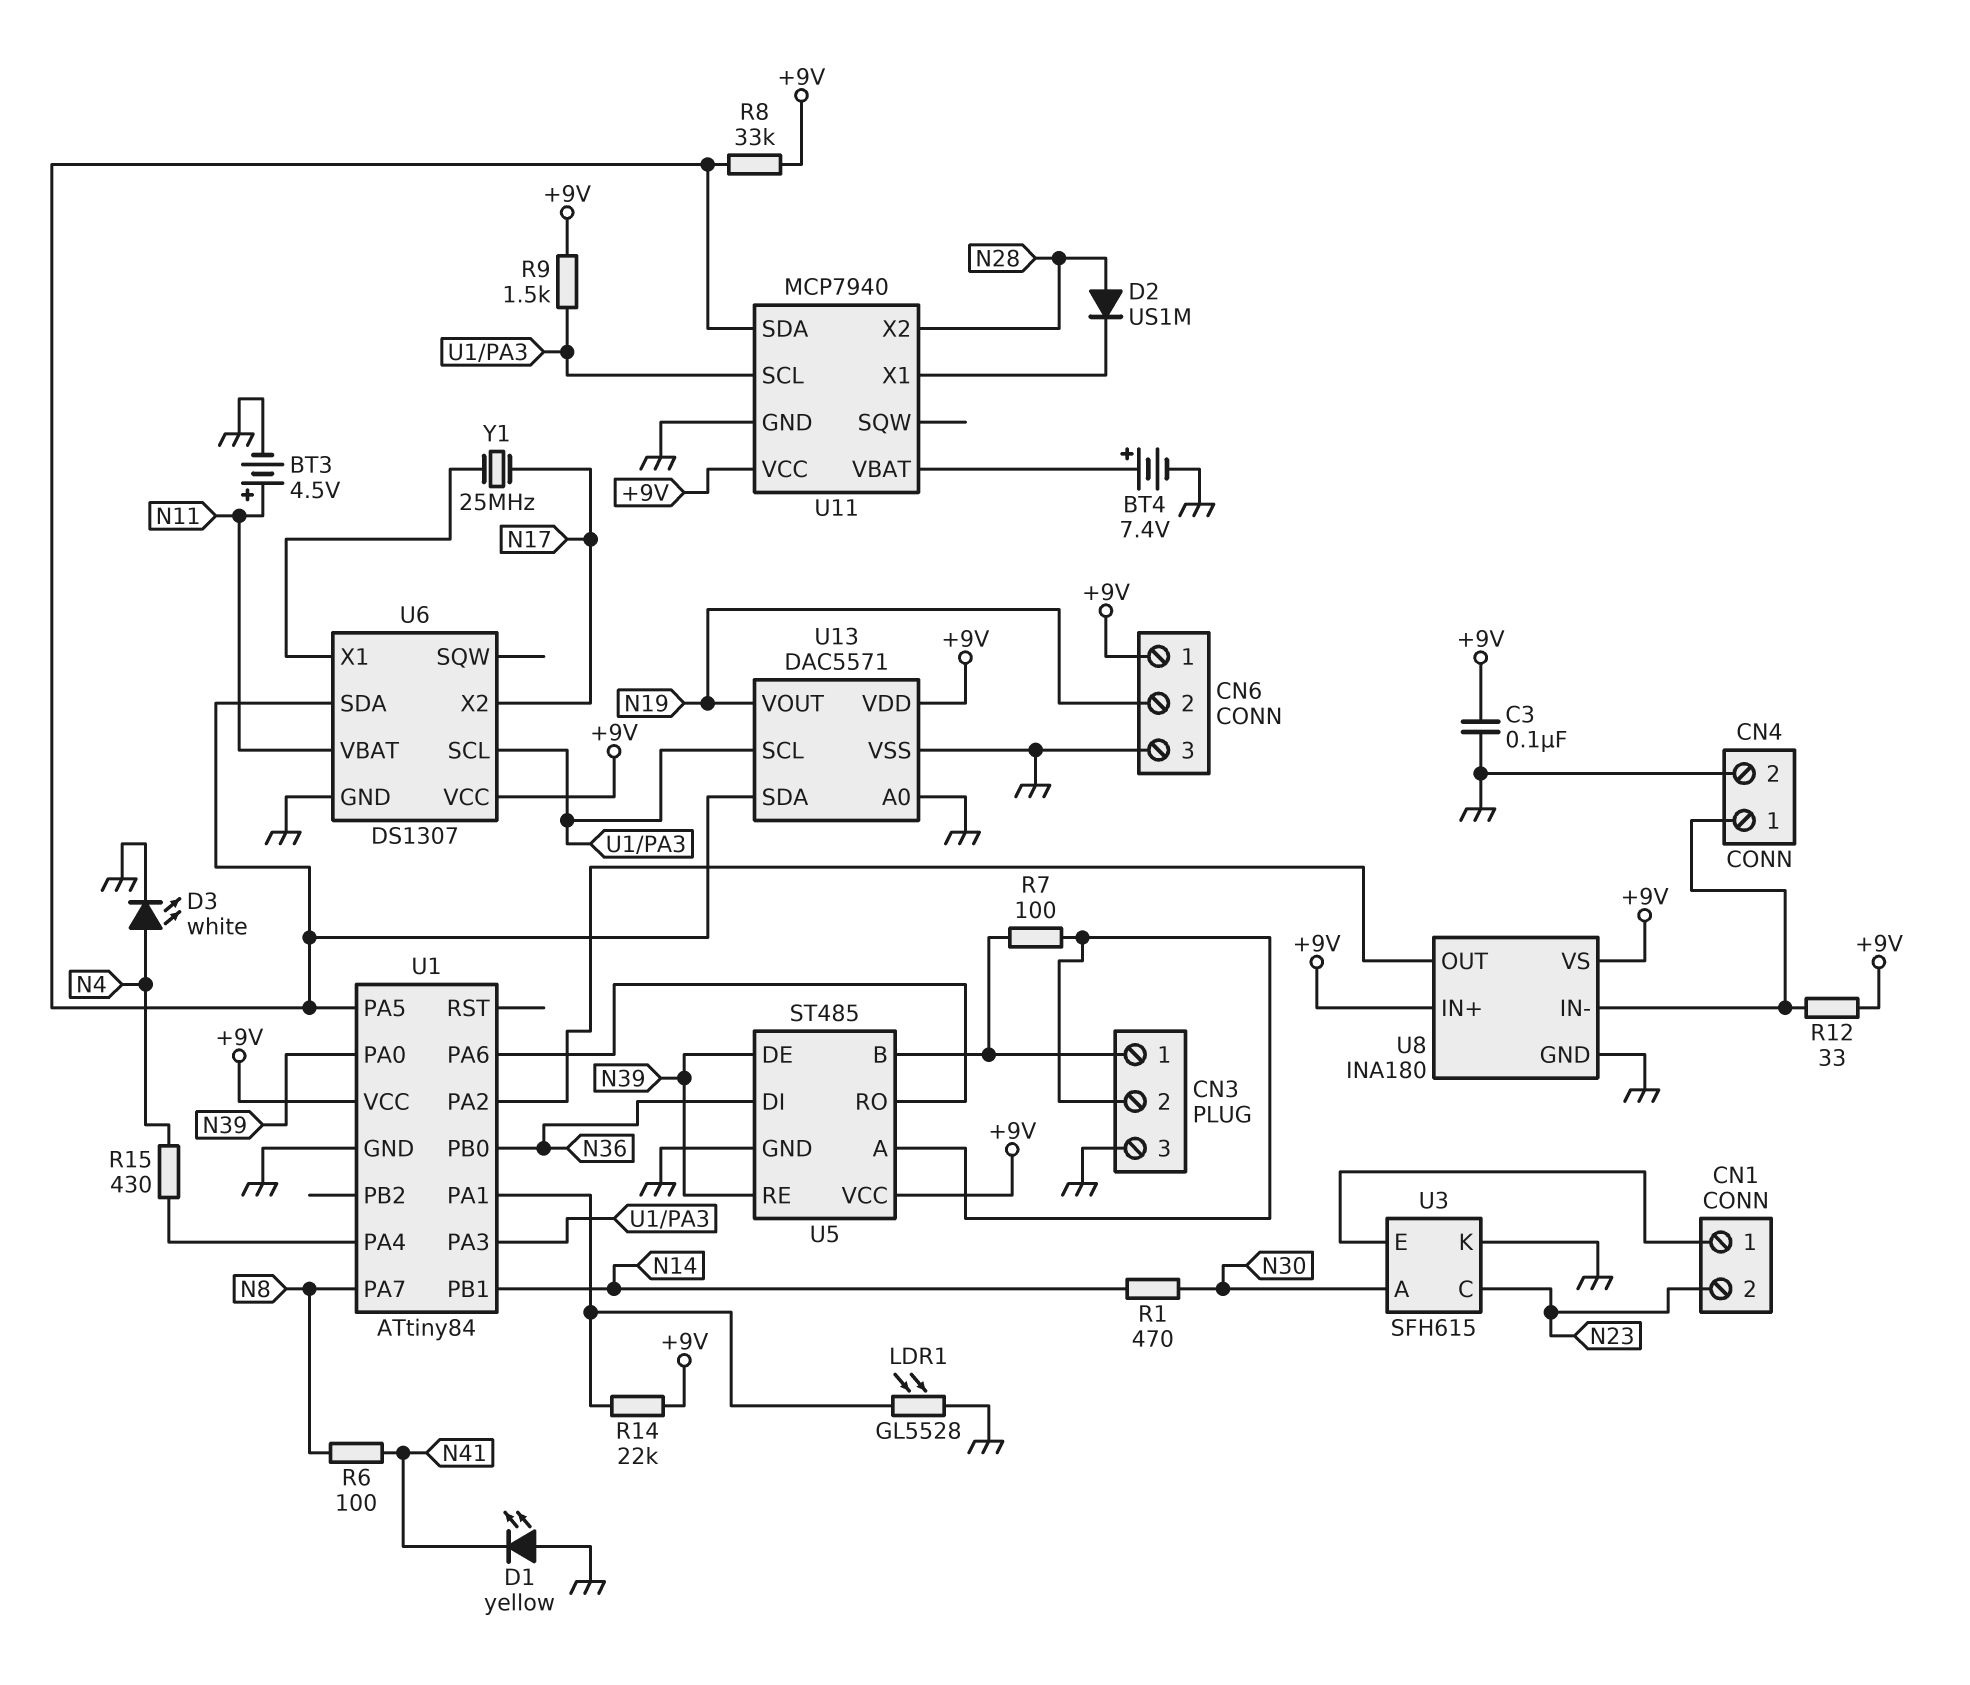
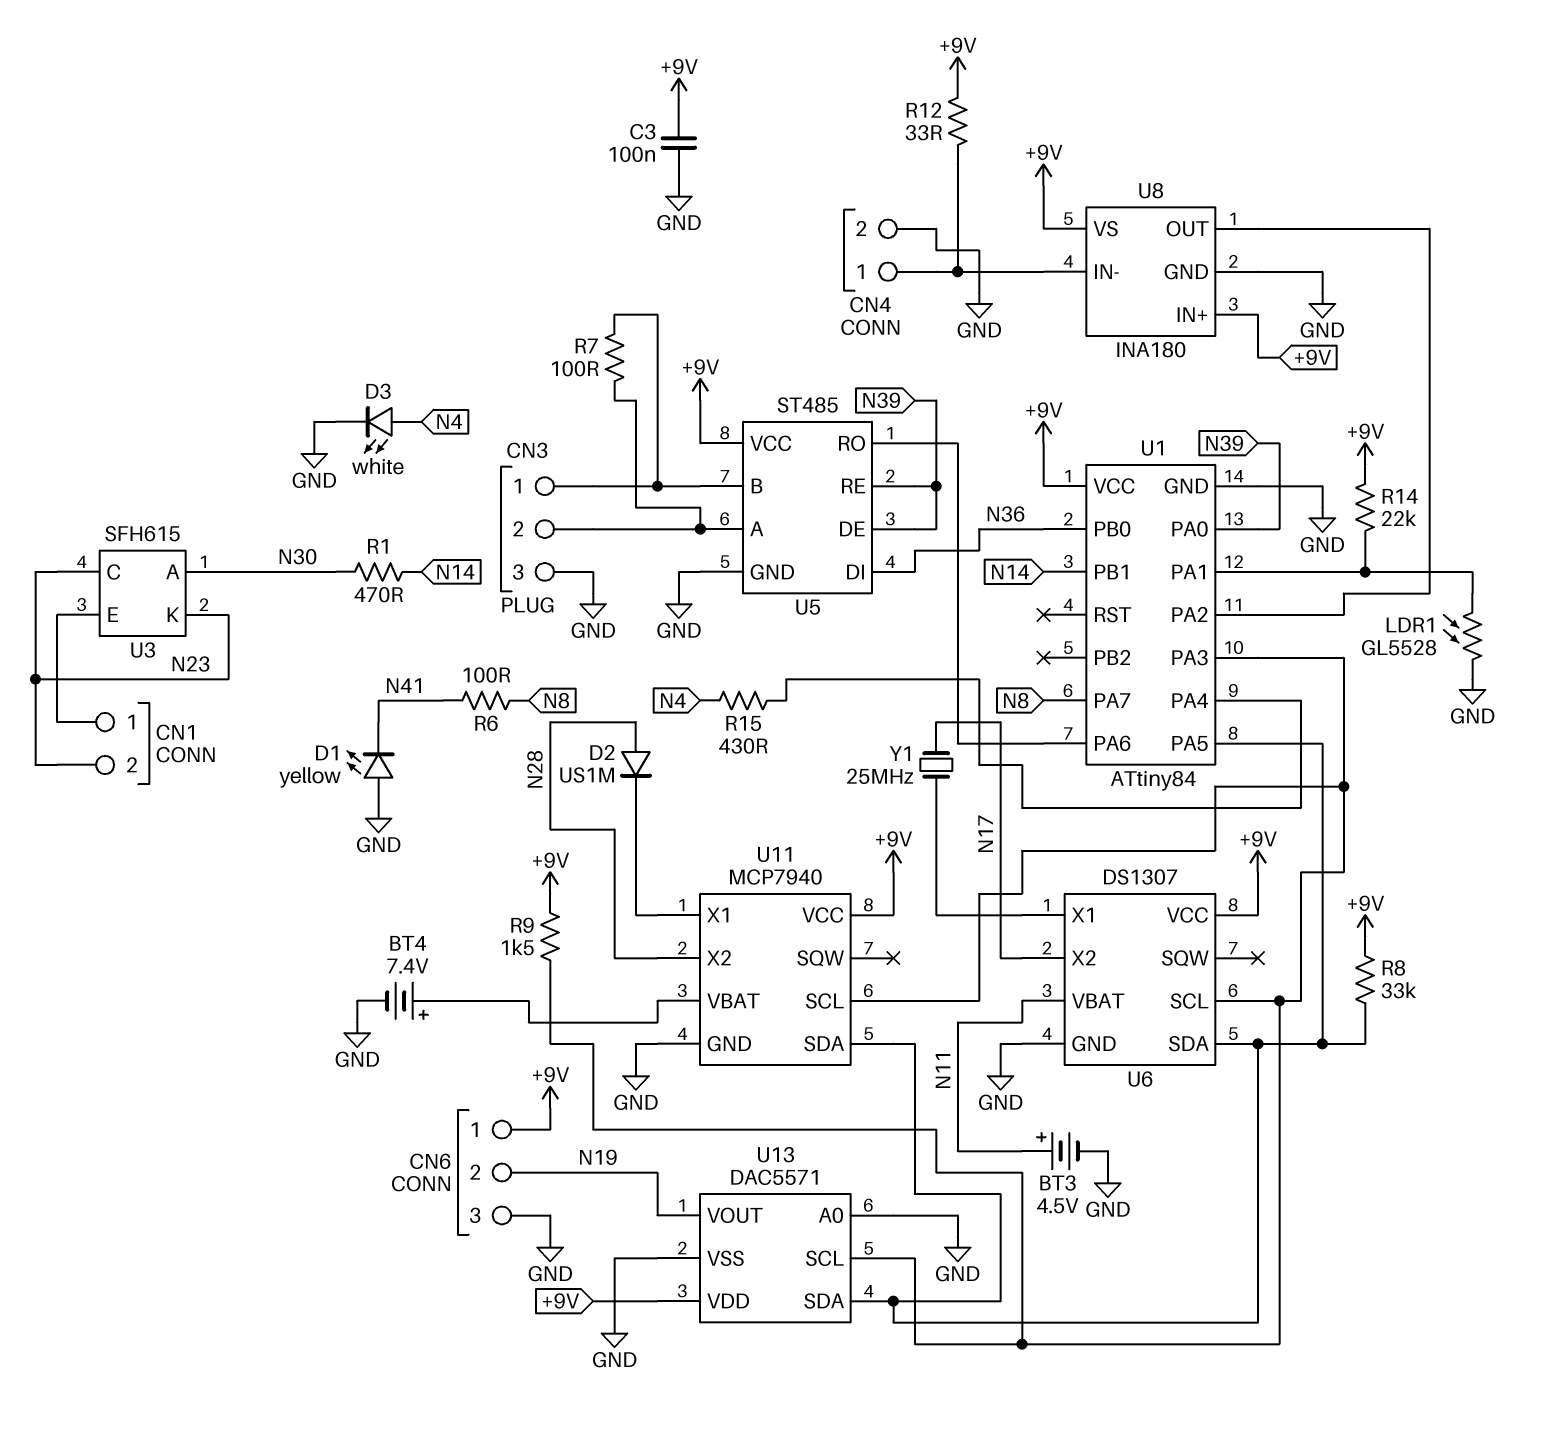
U3 pin K: GND -> N23

